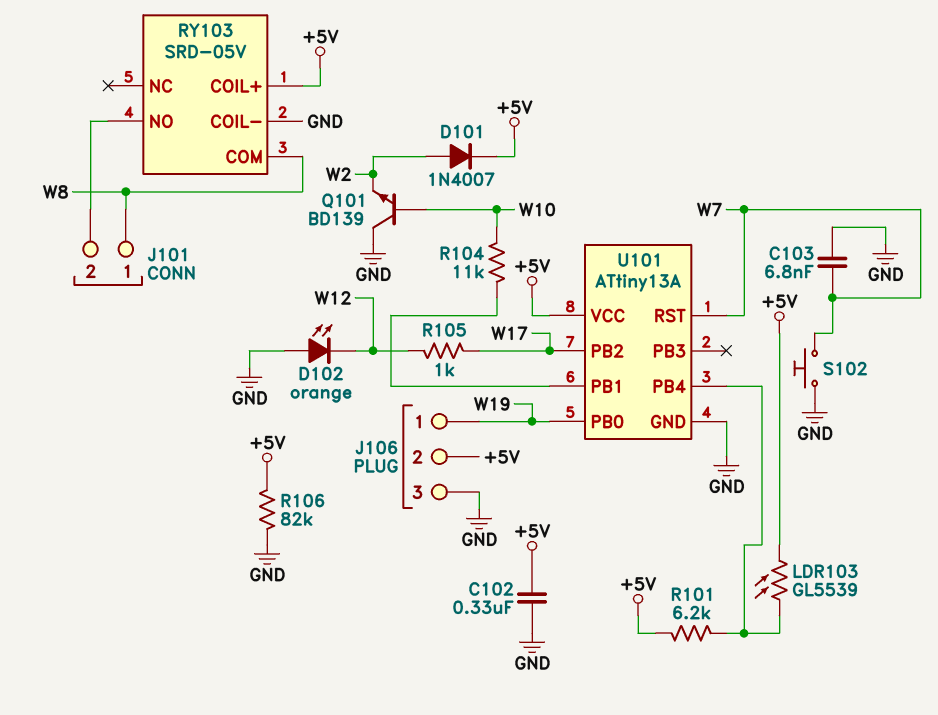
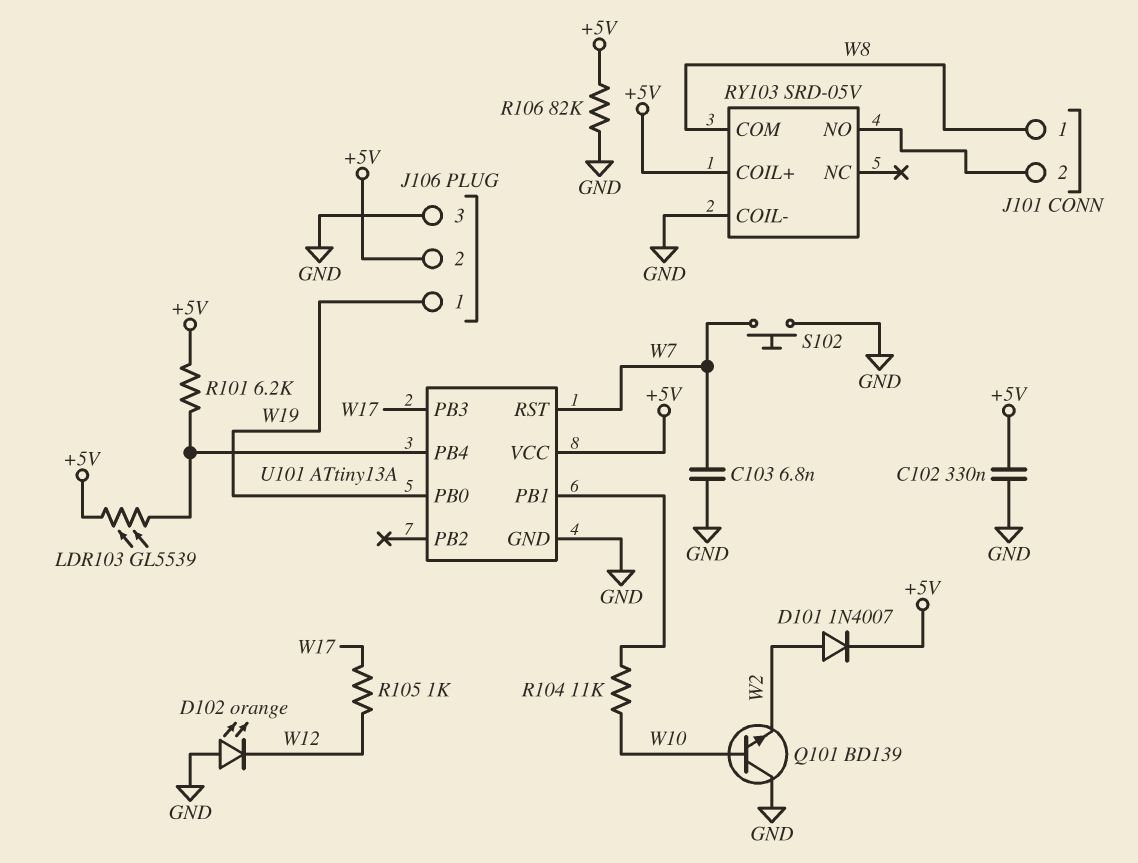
U101 pin PB2: W17 -> none
U101 pin PB3: none -> W17

